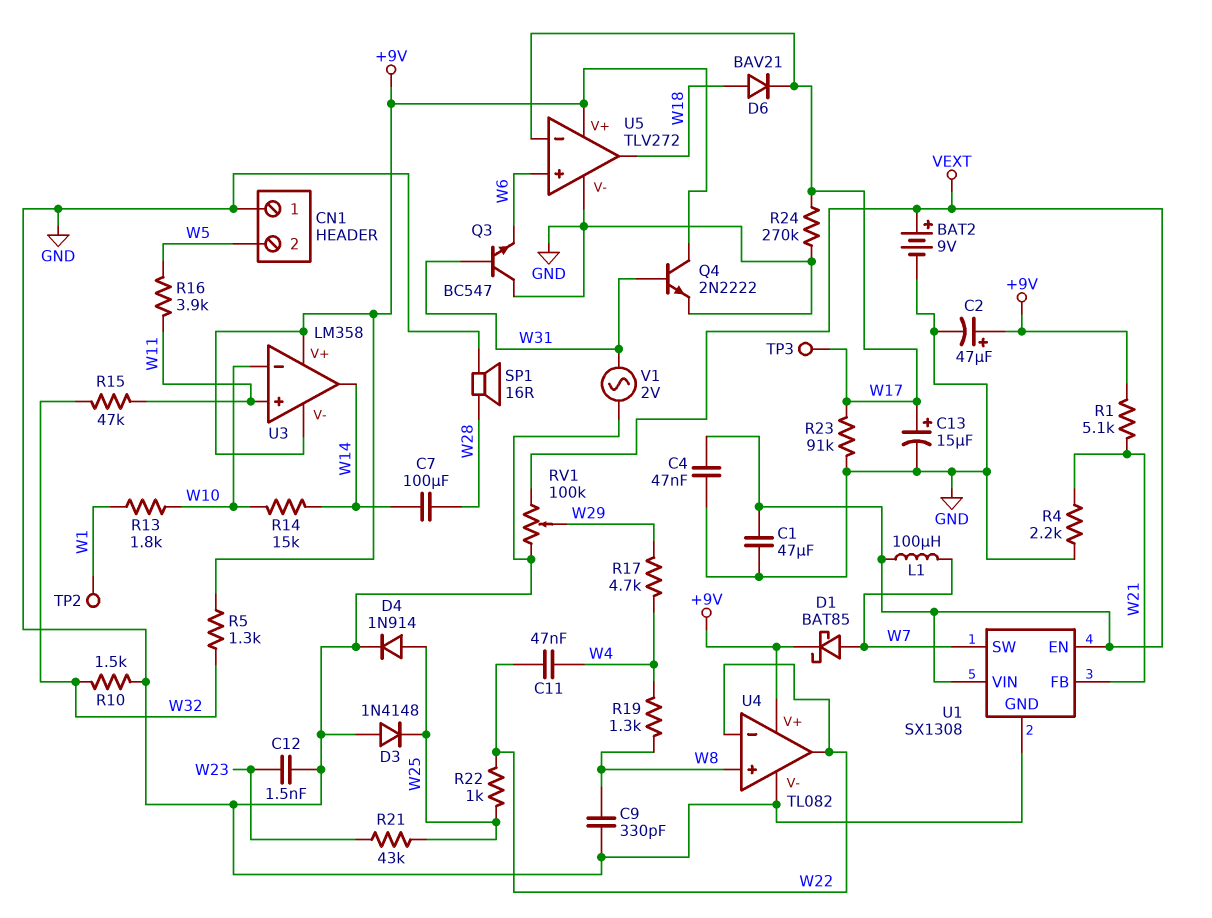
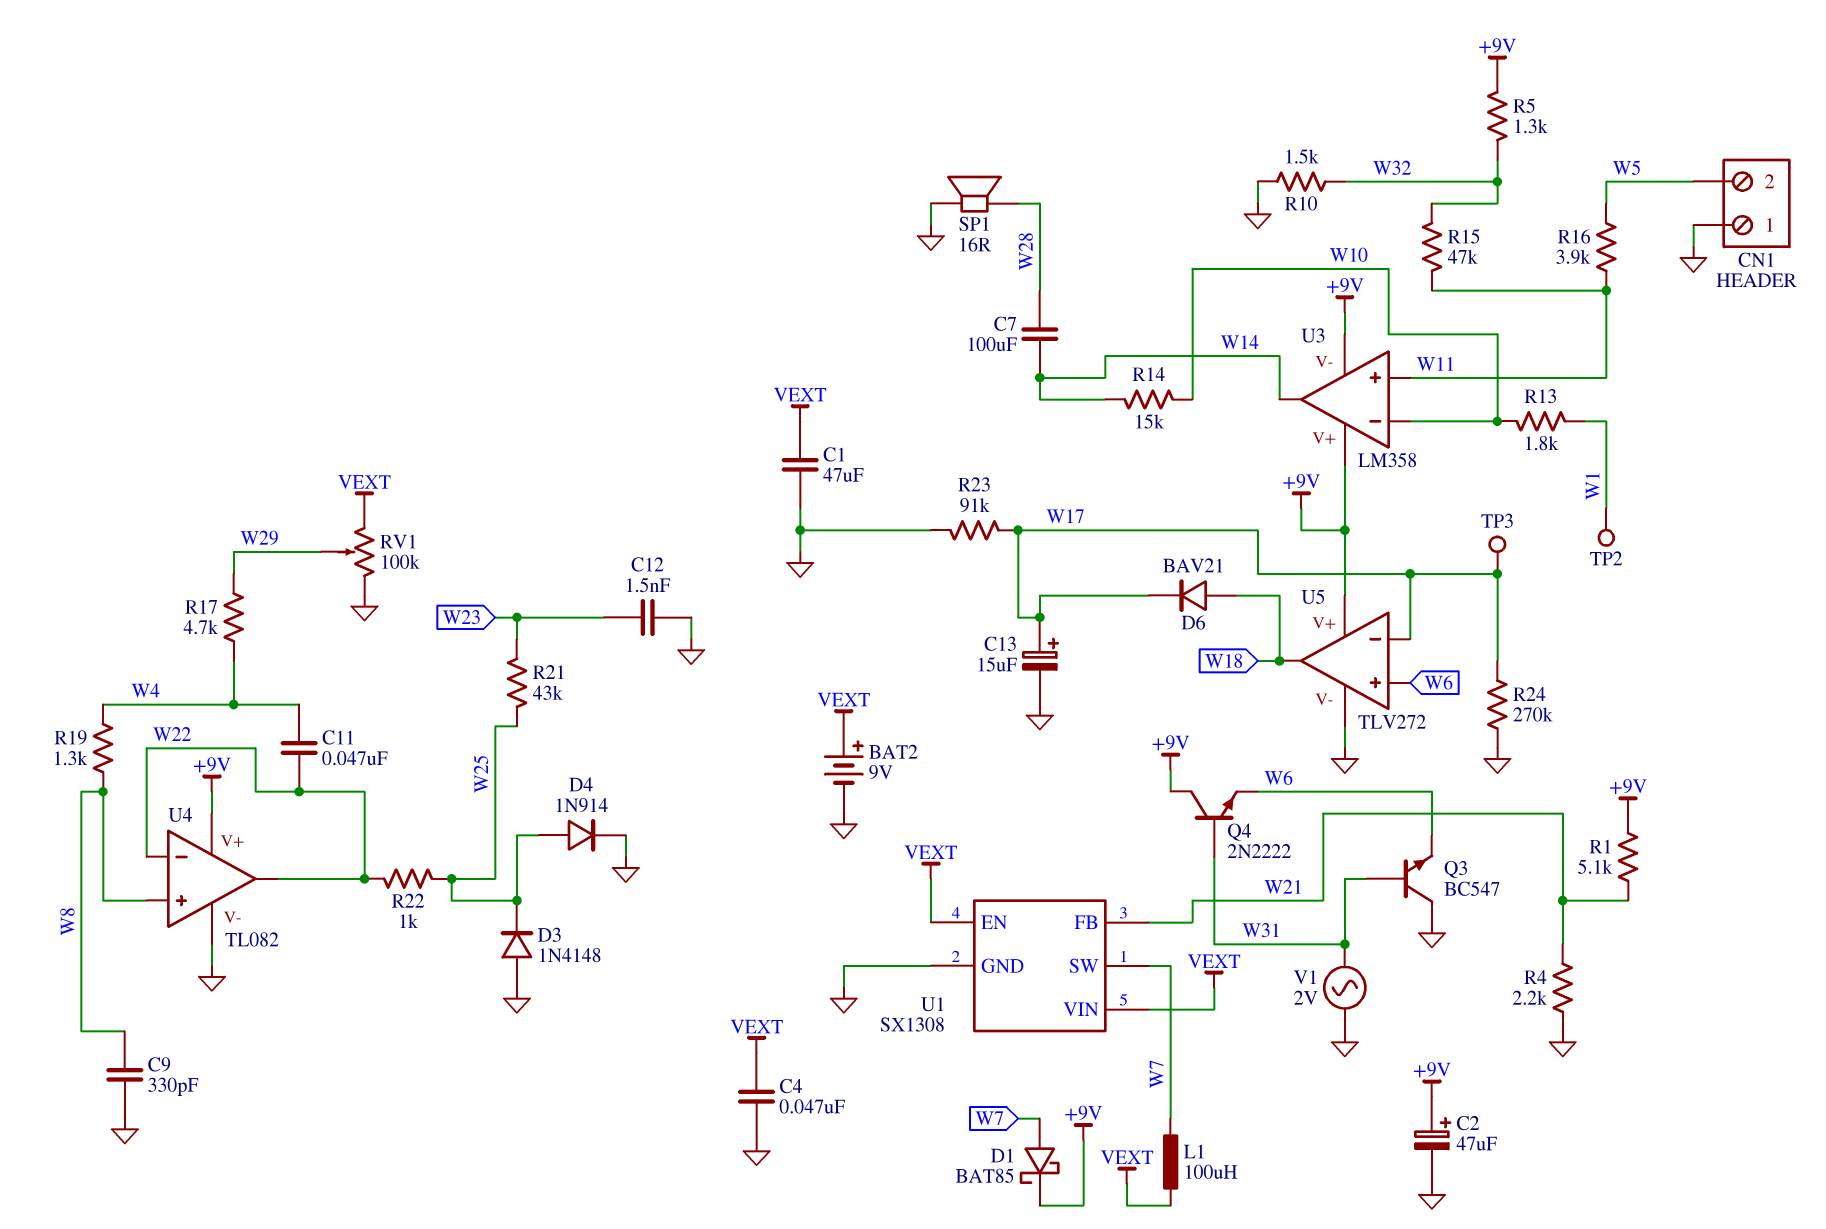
Q4: NPN 2N2222 (B W31, C +9V, E GND) -> NPN 2N2222 (B W31, C +9V, E W6)

